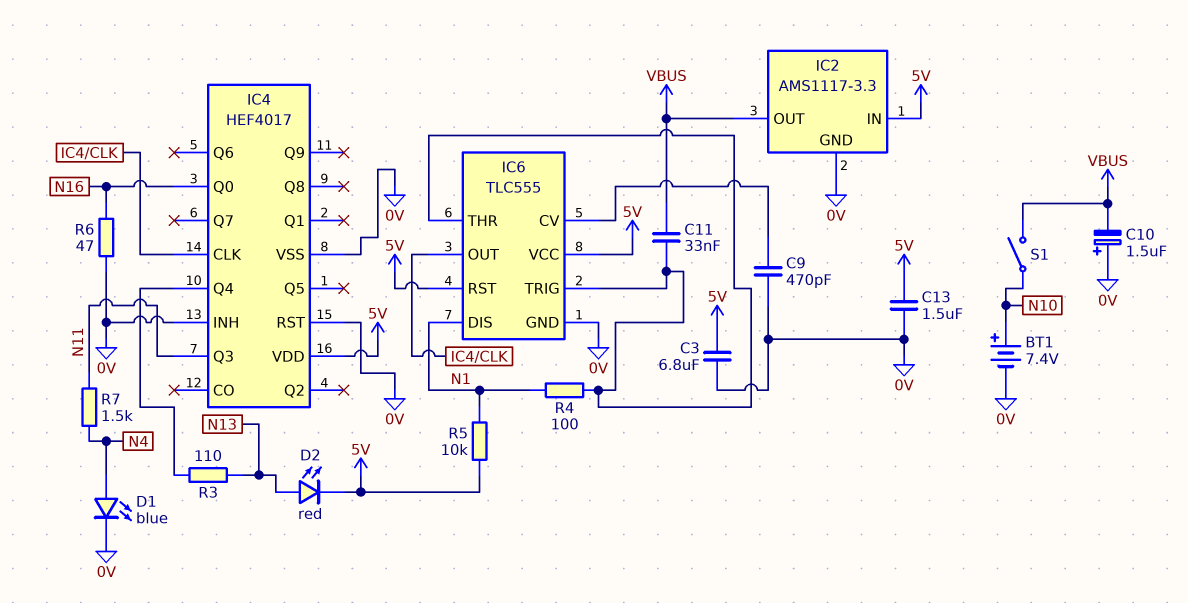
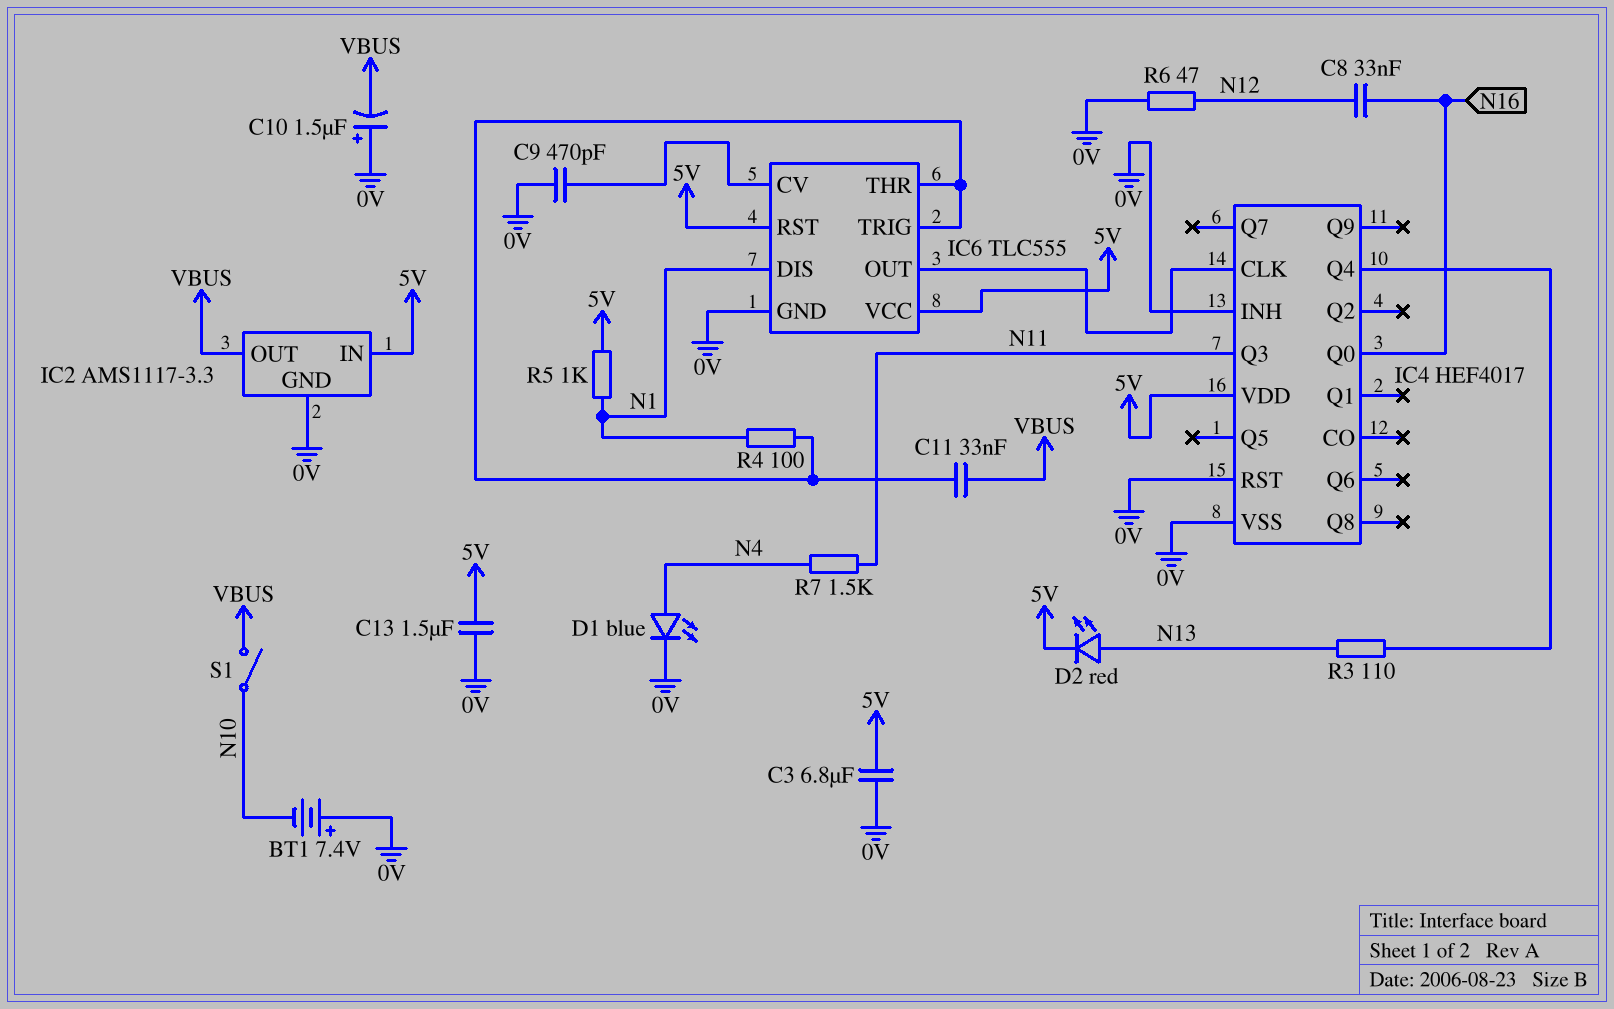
BT1: 7.4V (plus N10, minus 0V) -> 7.4V (plus 0V, minus N10)
C8: none -> 33nF (N12, N16)
R5: 10k (5V, N1) -> 1k (5V, N1)
R6: 47 (0V, N16) -> 47 (0V, N12)

